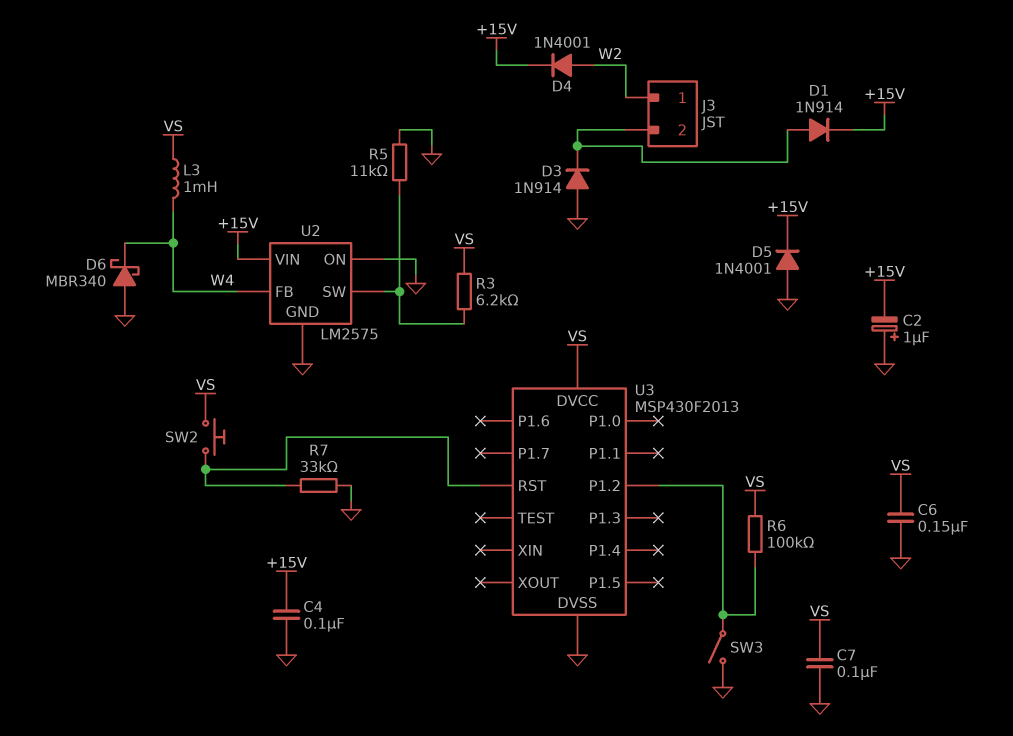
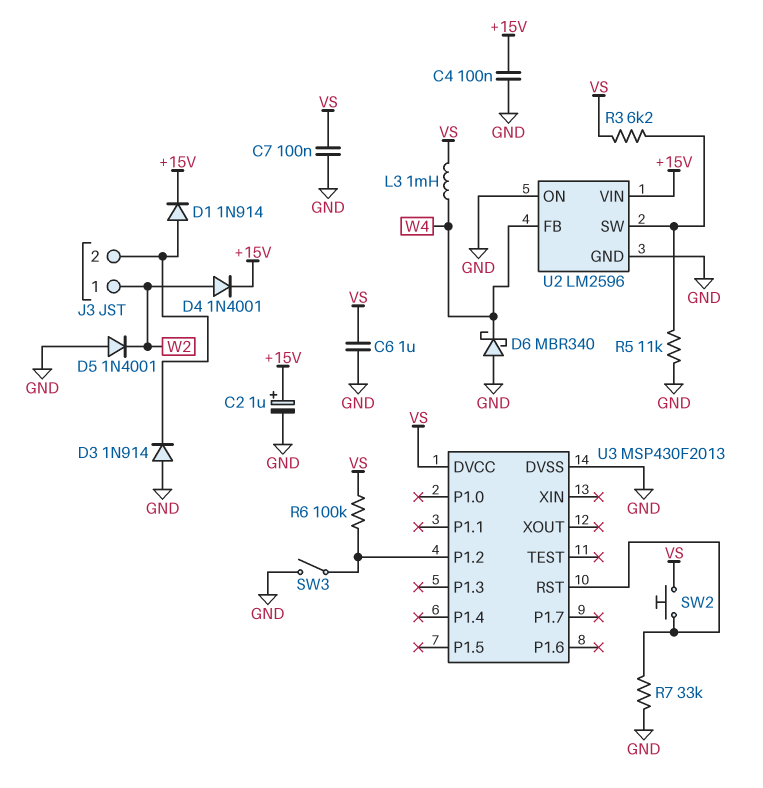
C2: 1uF (plus GND, minus +15V) -> 1uF (plus +15V, minus GND)
C6: 150nF (GND, VS) -> 1uF (GND, VS)
D5: diode 1N4001 (A GND, K +15V) -> diode 1N4001 (A GND, K W2)
U2: LM2575 -> LM2596

